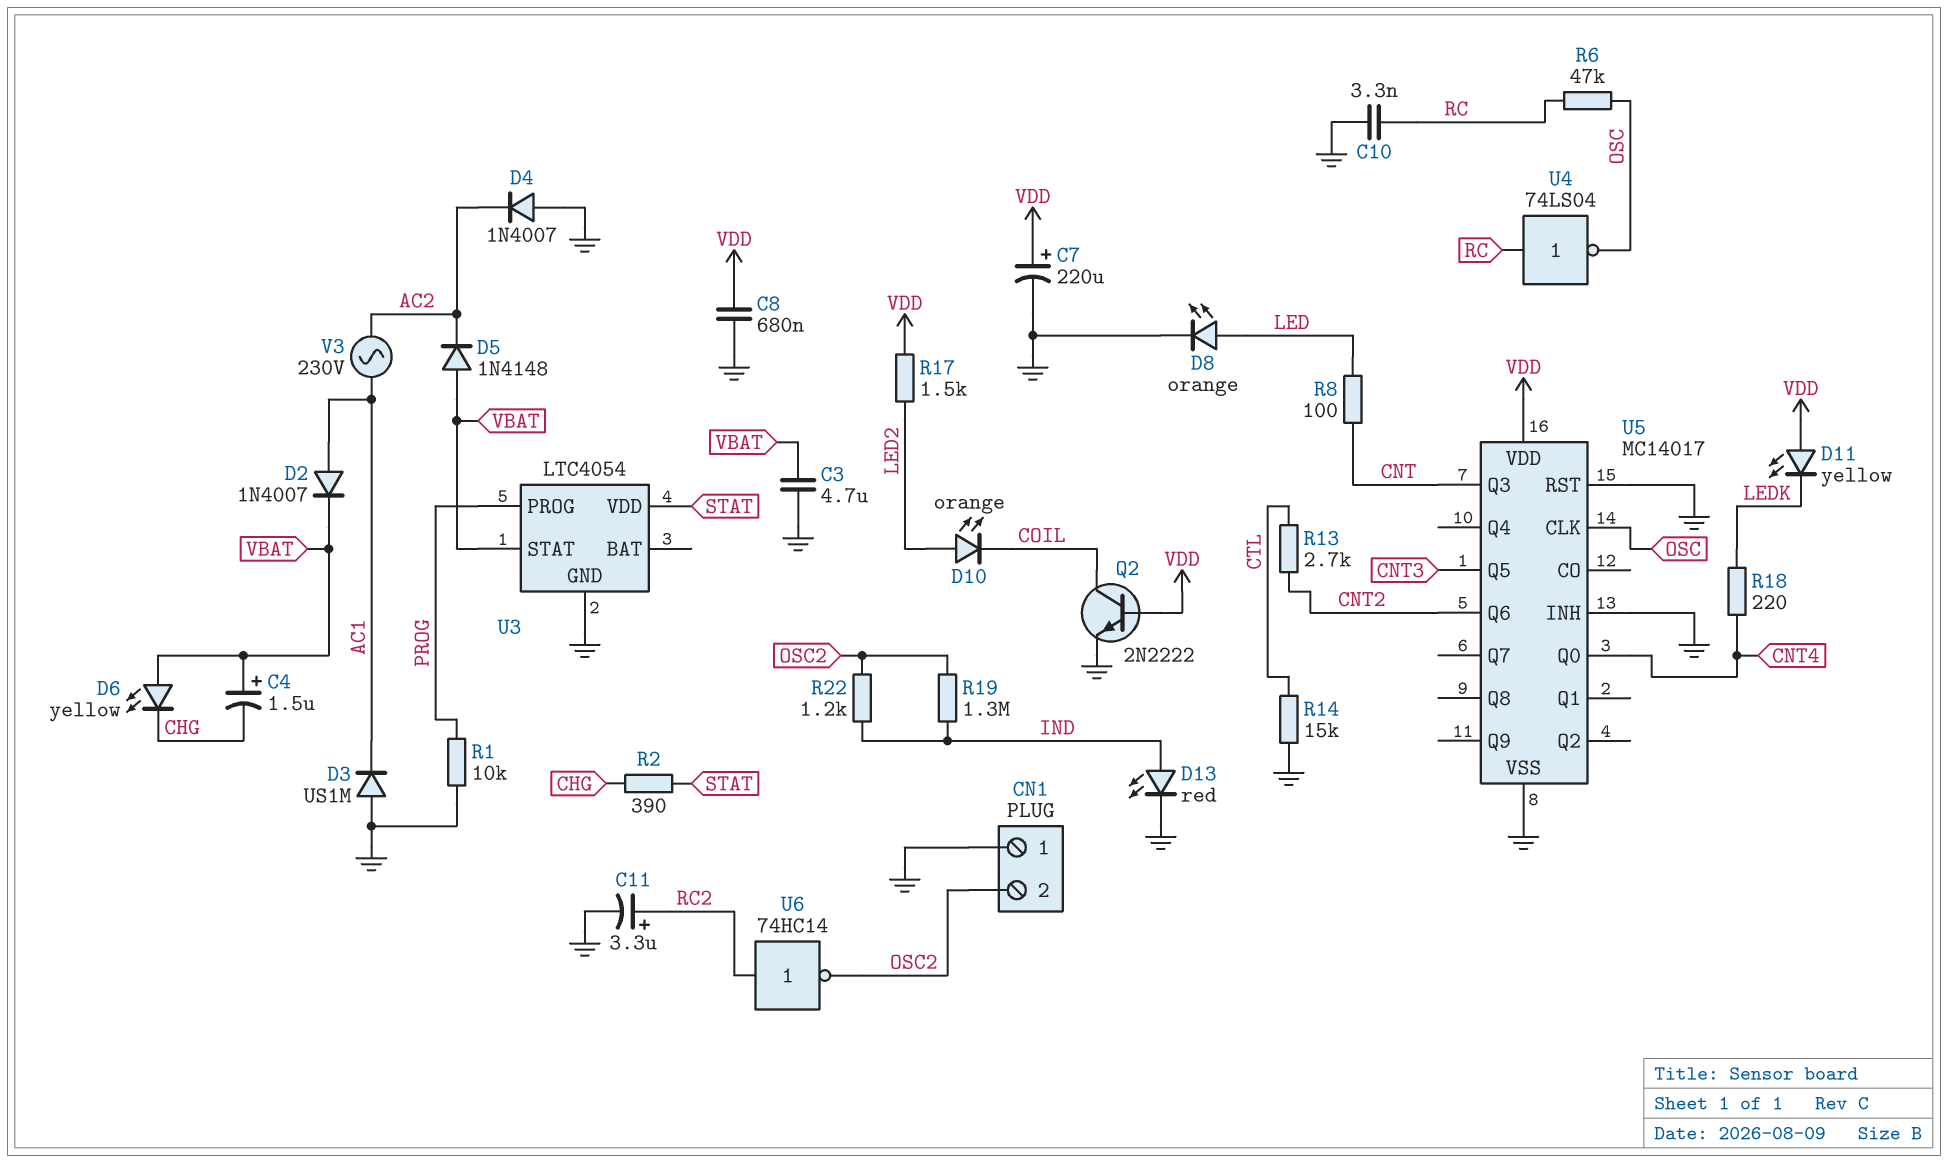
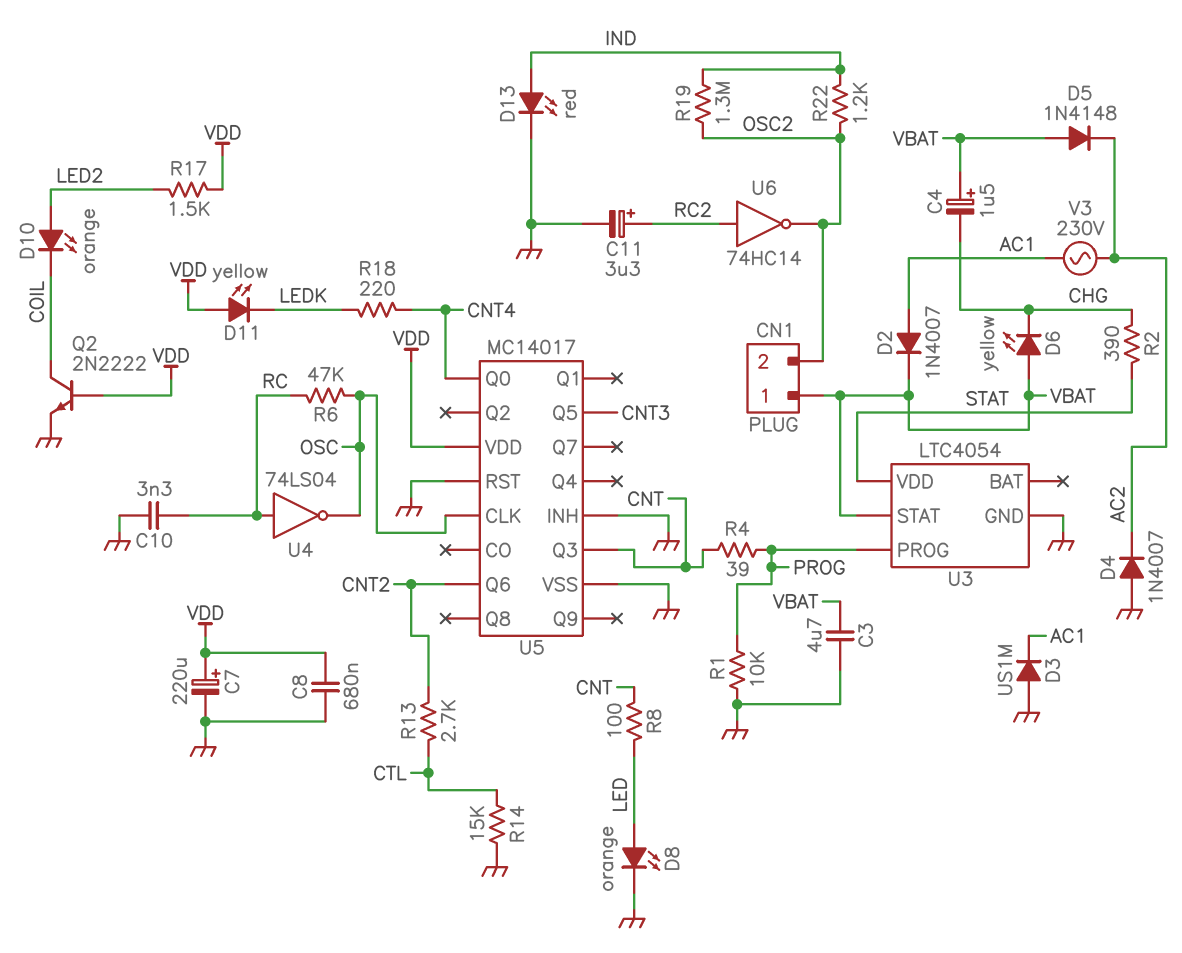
CN1 pin 1: GND -> VBAT
R4: none -> 39 (CNT, PROG)

